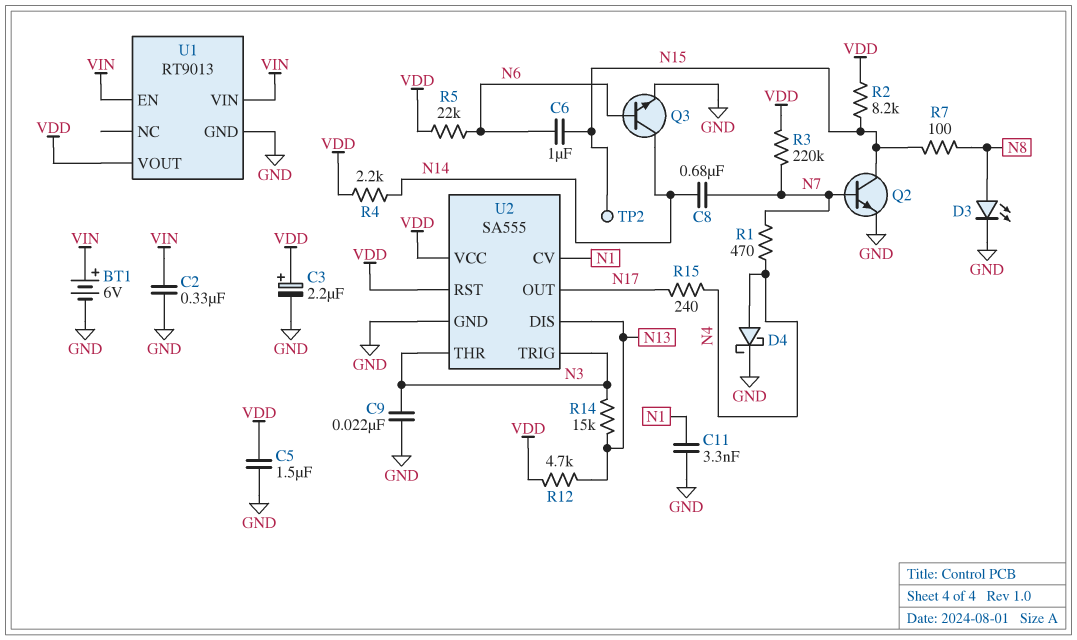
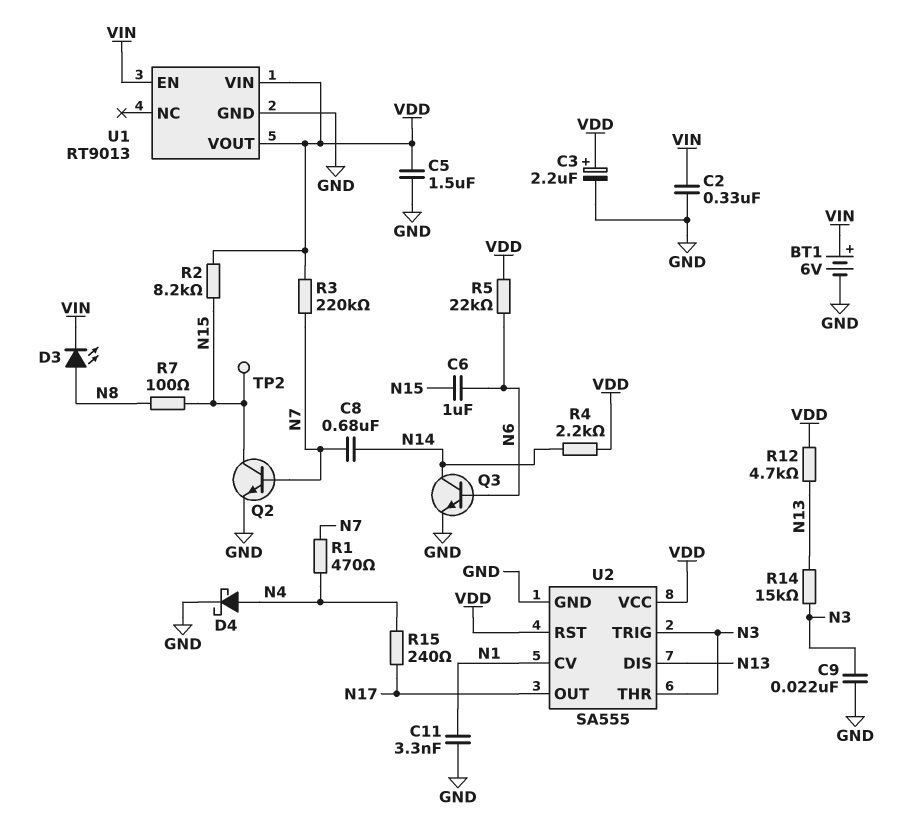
D3: LED (A N8, K GND) -> LED (A N8, K VIN)
U1 pin VIN: VIN -> VDD

